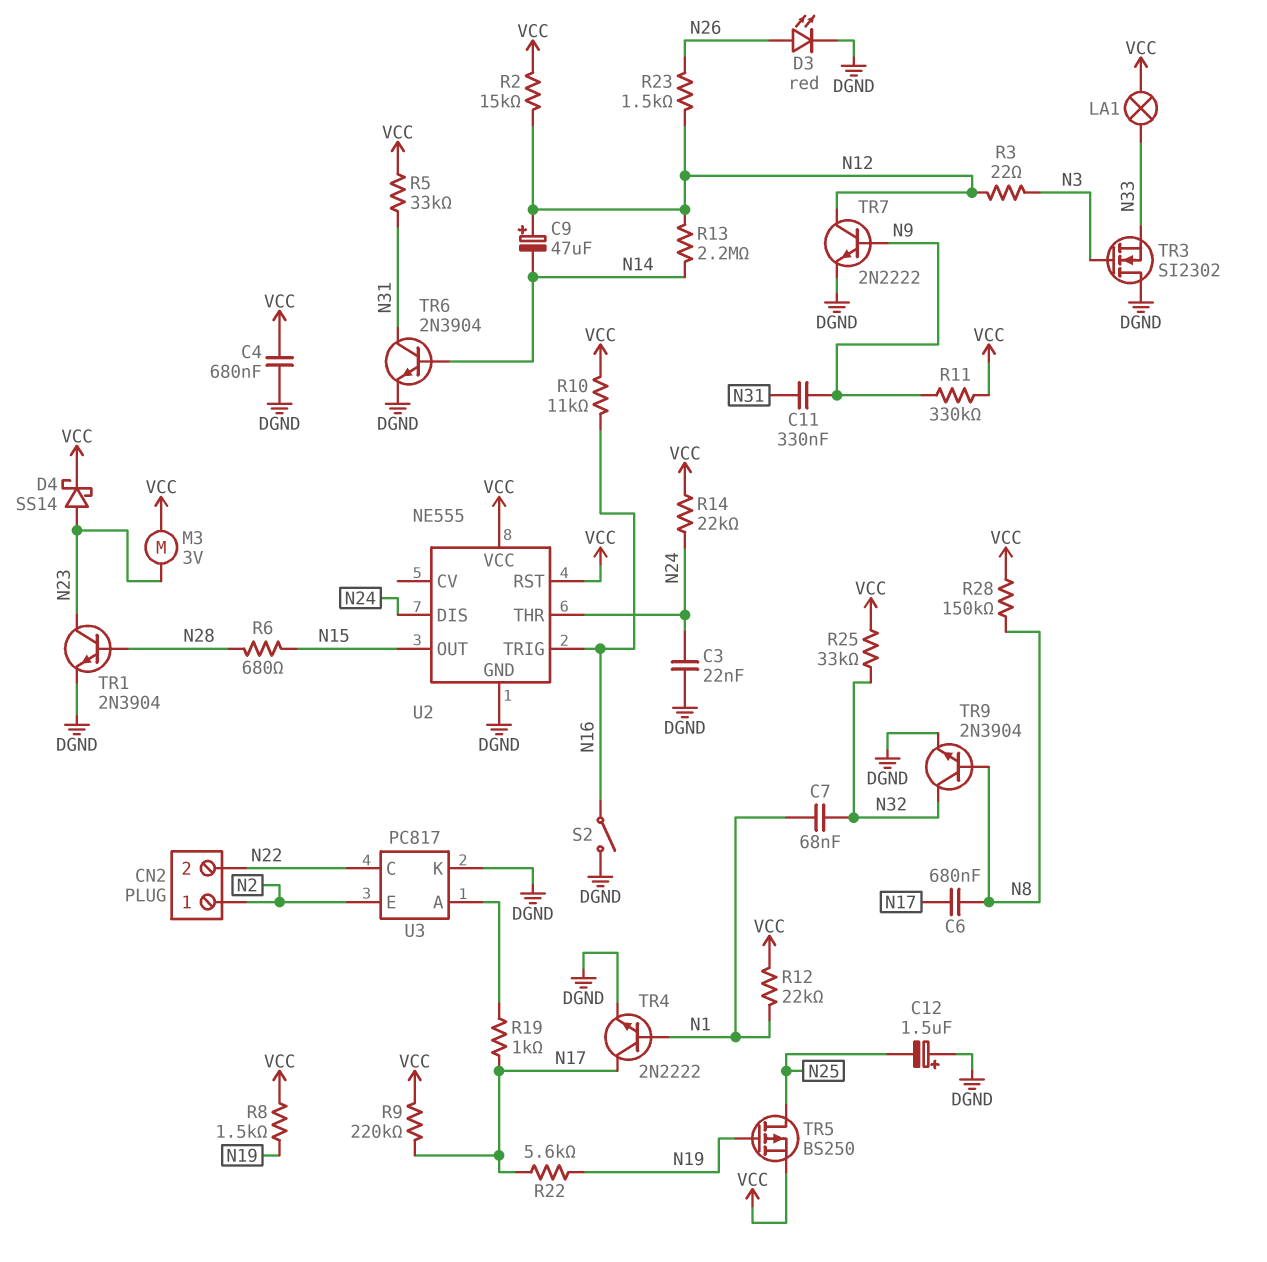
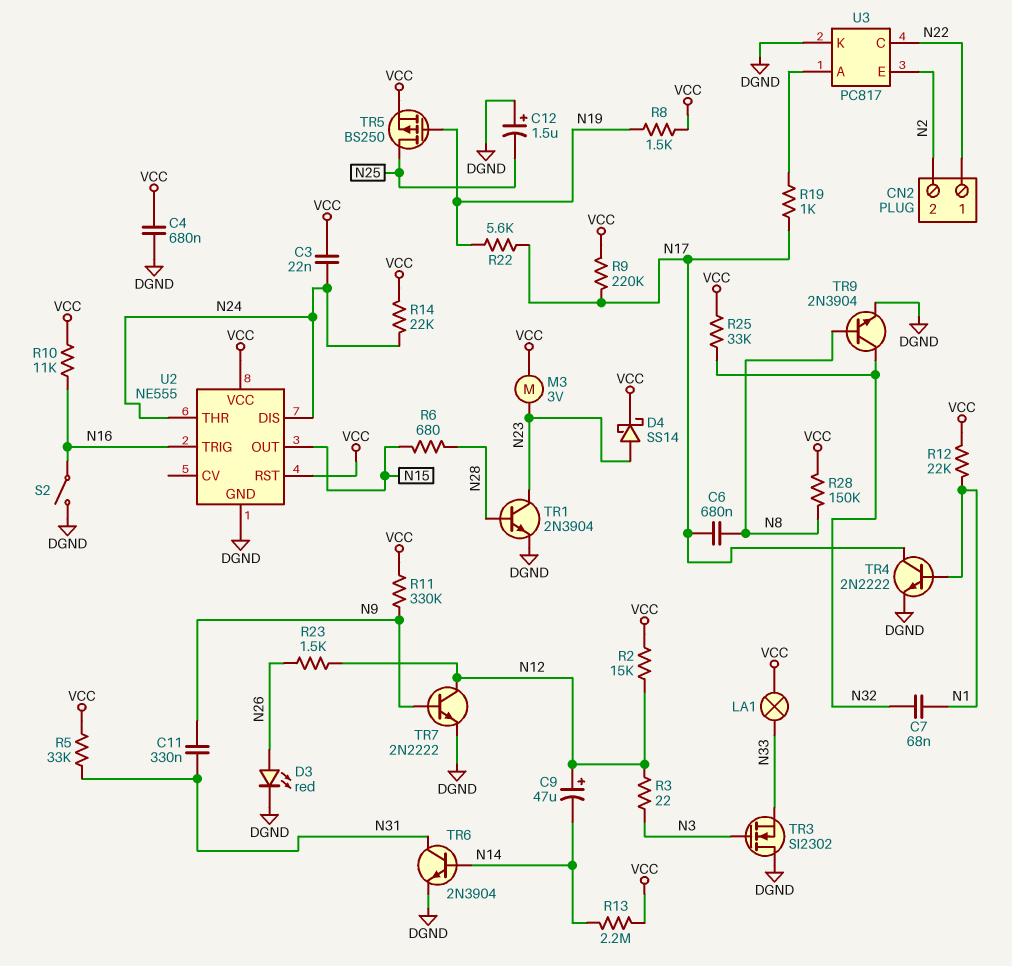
C3: 22nF (DGND, N24) -> 22nF (N24, VCC)
CN2 pin 1: N2 -> N22
CN2 pin 2: N22 -> N2
R13: 2.2M (N12, N14) -> 2.2M (N14, VCC)

